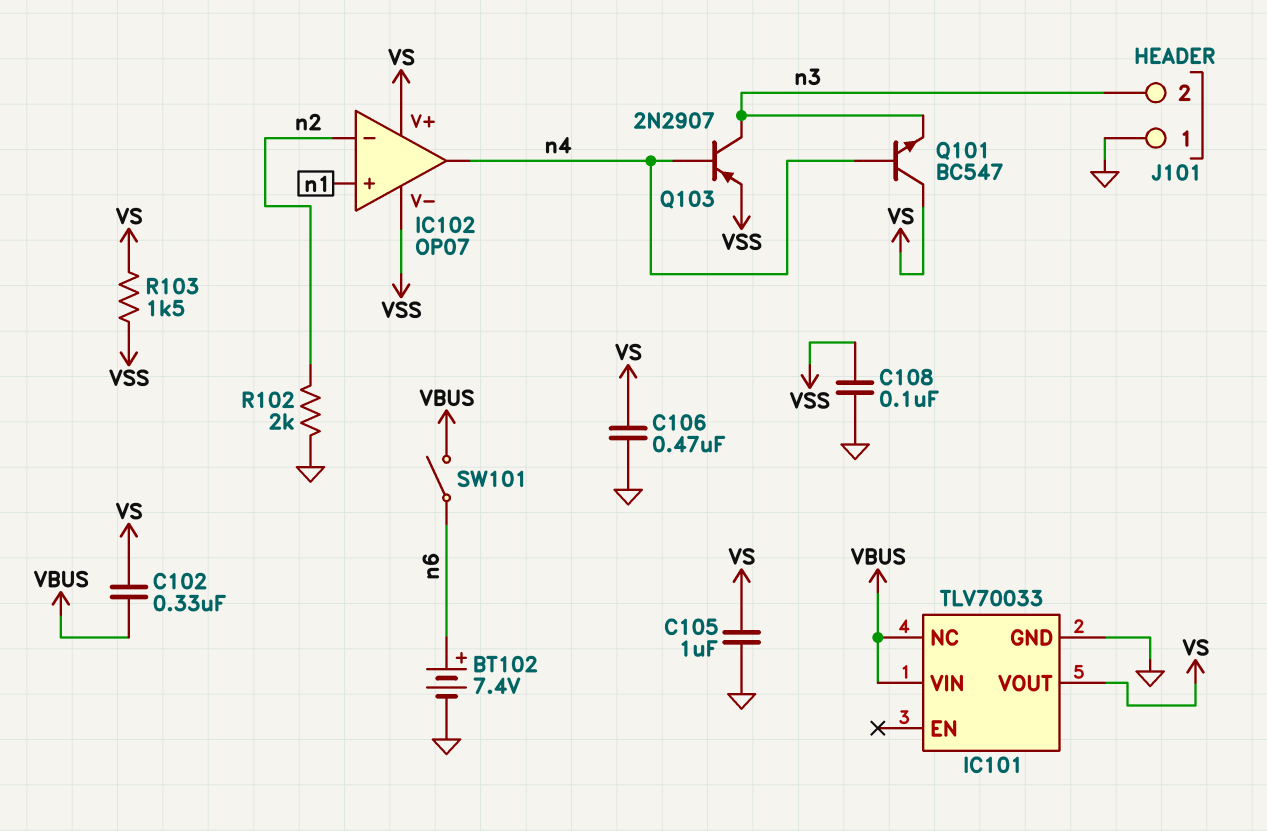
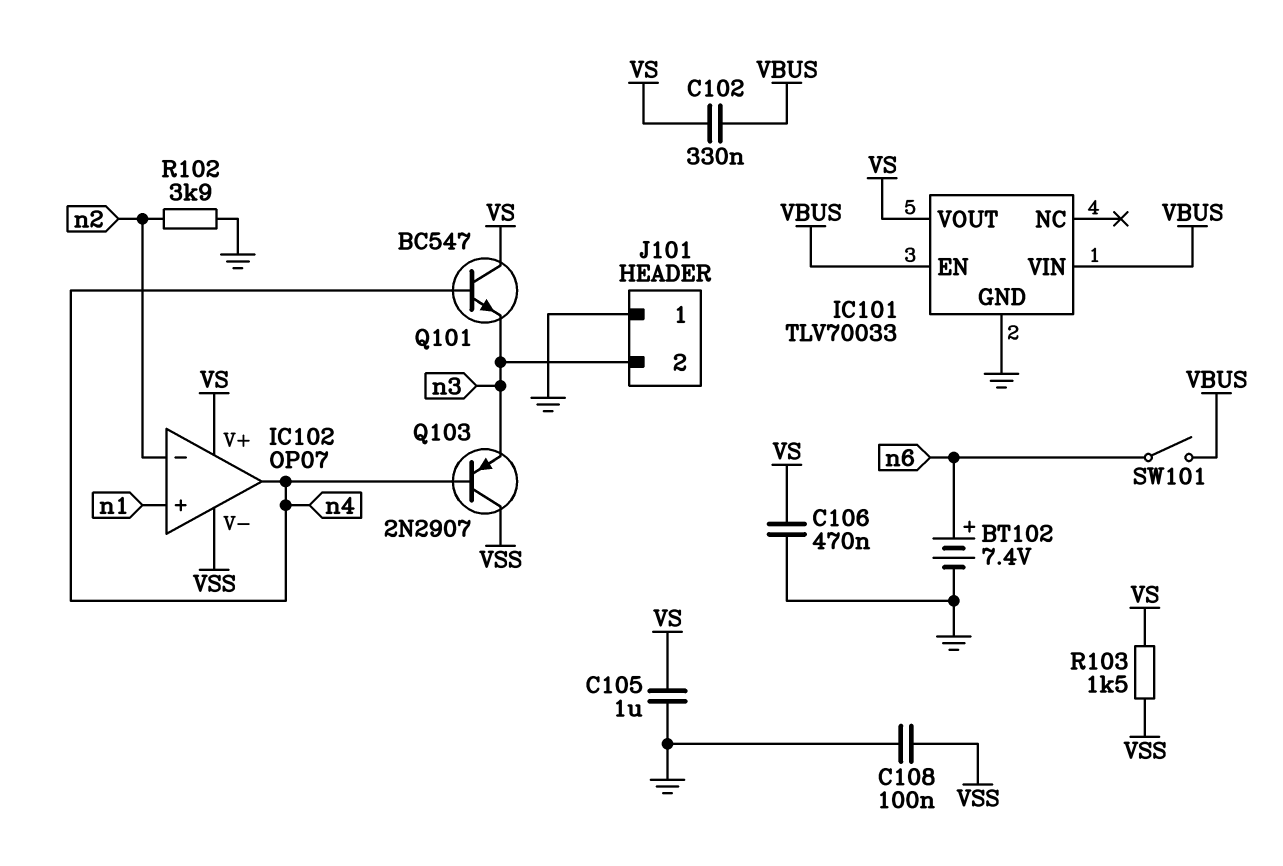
IC101 pin EN: none -> VBUS
IC101 pin NC: VBUS -> none
Q103: PNP 2N2907 (B n4, C n3, E VSS) -> PNP 2N2907 (B n4, C VSS, E n3)
R102: 2k (GND, n2) -> 3.9k (GND, n2)

